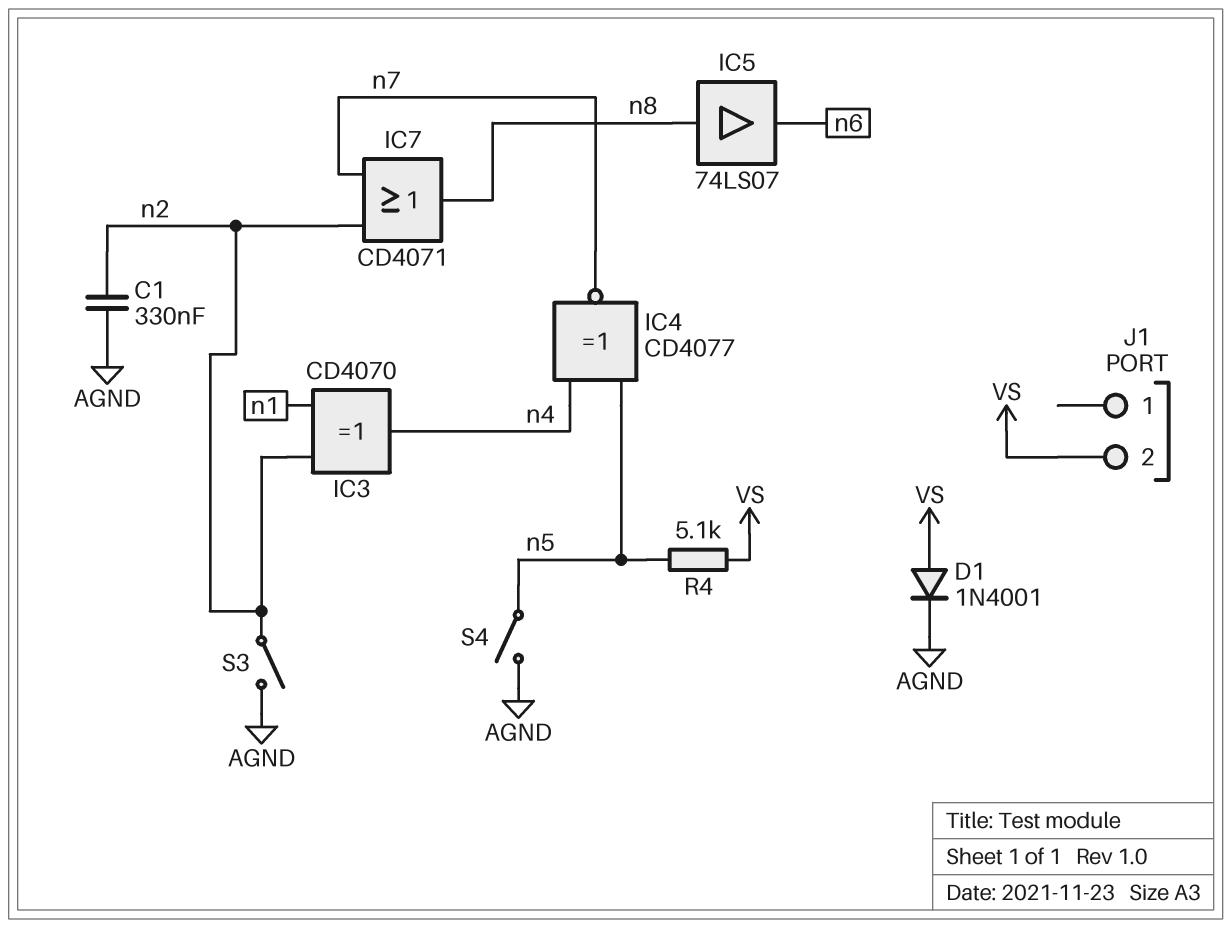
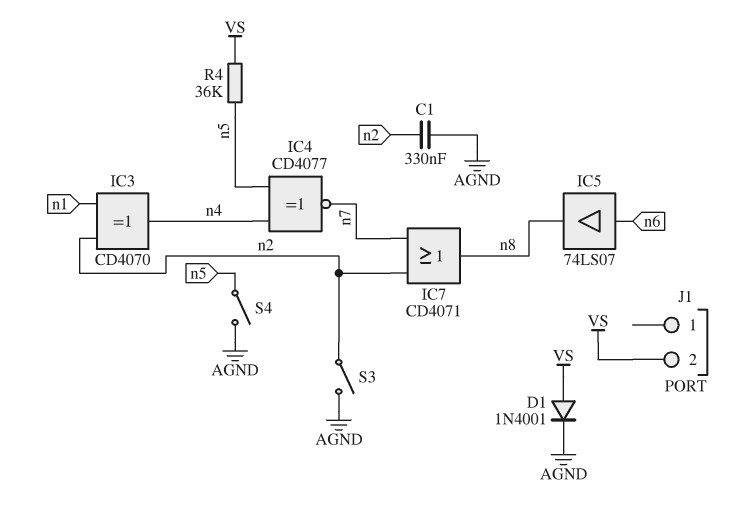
IC5: buffer 74LS07 (in n8, out n6) -> buffer 74LS07 (in n6, out n8)
R4: 5.1k (VS, n5) -> 36k (VS, n5)

